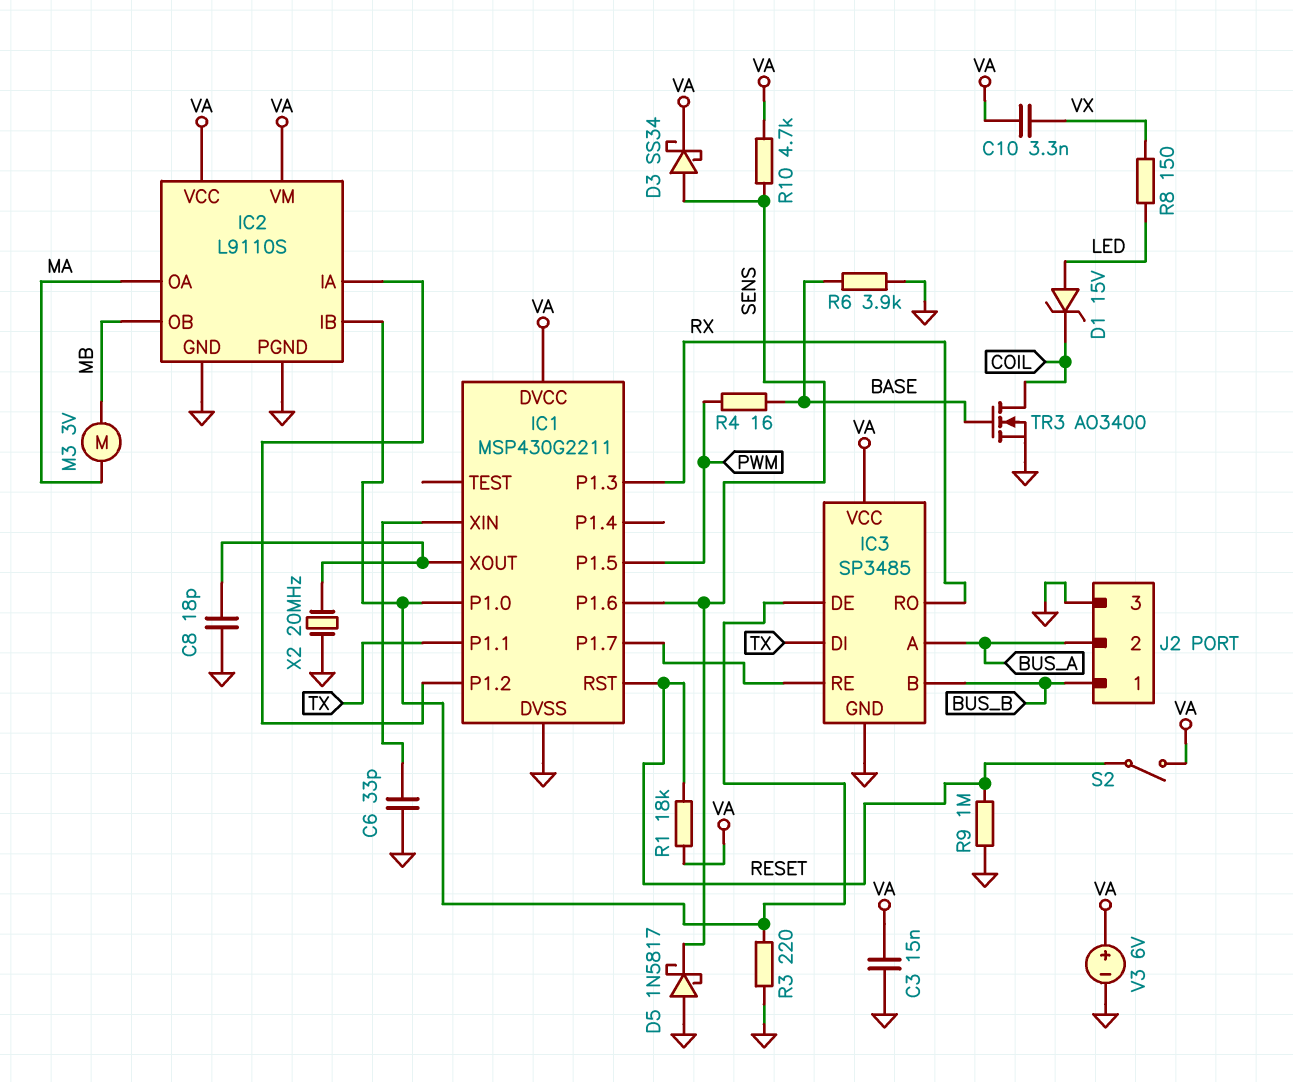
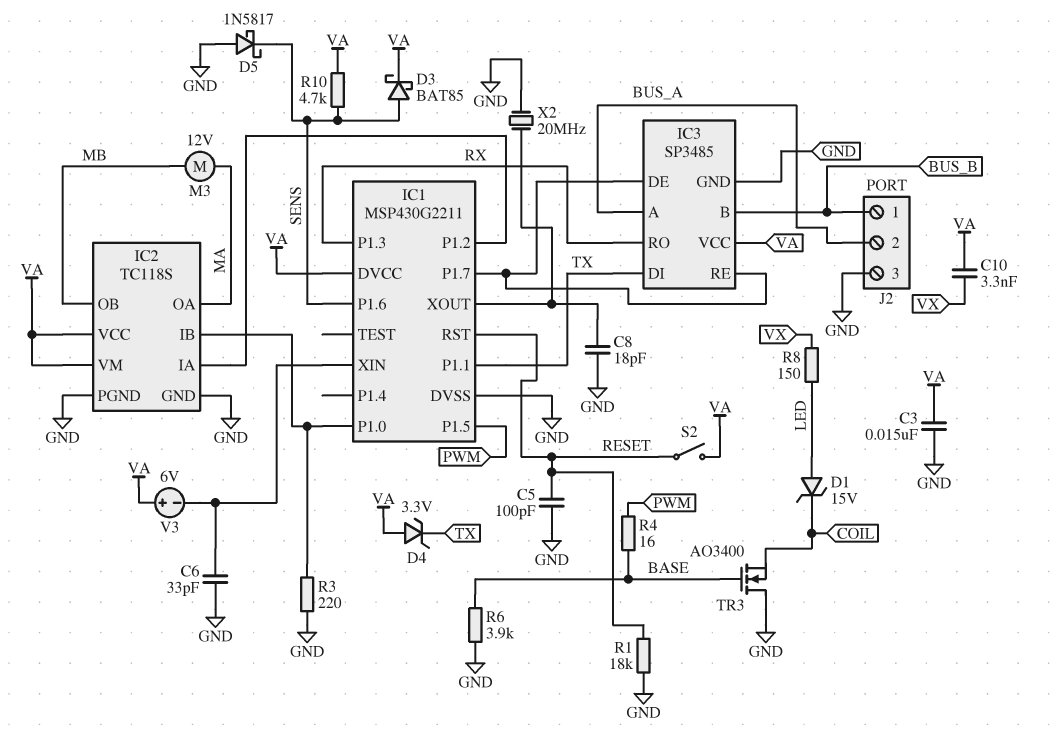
C5: none -> 100pF (GND, RESET)
D3: schottky SS34 (A SENS, K VA) -> schottky BAT85 (A SENS, K VA)
D4: none -> zener 3.3V (A VA, K TX)
IC2: L9110S -> TC118S
IC3 pin DE: IC1/P1.0 -> IC1/P1.7
M3: motor 3V (MA, MB) -> motor 12V (MA, MB)
R1: 18k (RESET, VA) -> 18k (GND, RESET)
R9: 1M (GND, RESET) -> none
TR3: NMOS AO3400 (G BASE, D COIL, S GND) -> NMOS AO3400 (G BASE, D GND, S COIL)
V3: 6V (plus VA, minus GND) -> 6V (plus VA, minus IC1/XIN)

